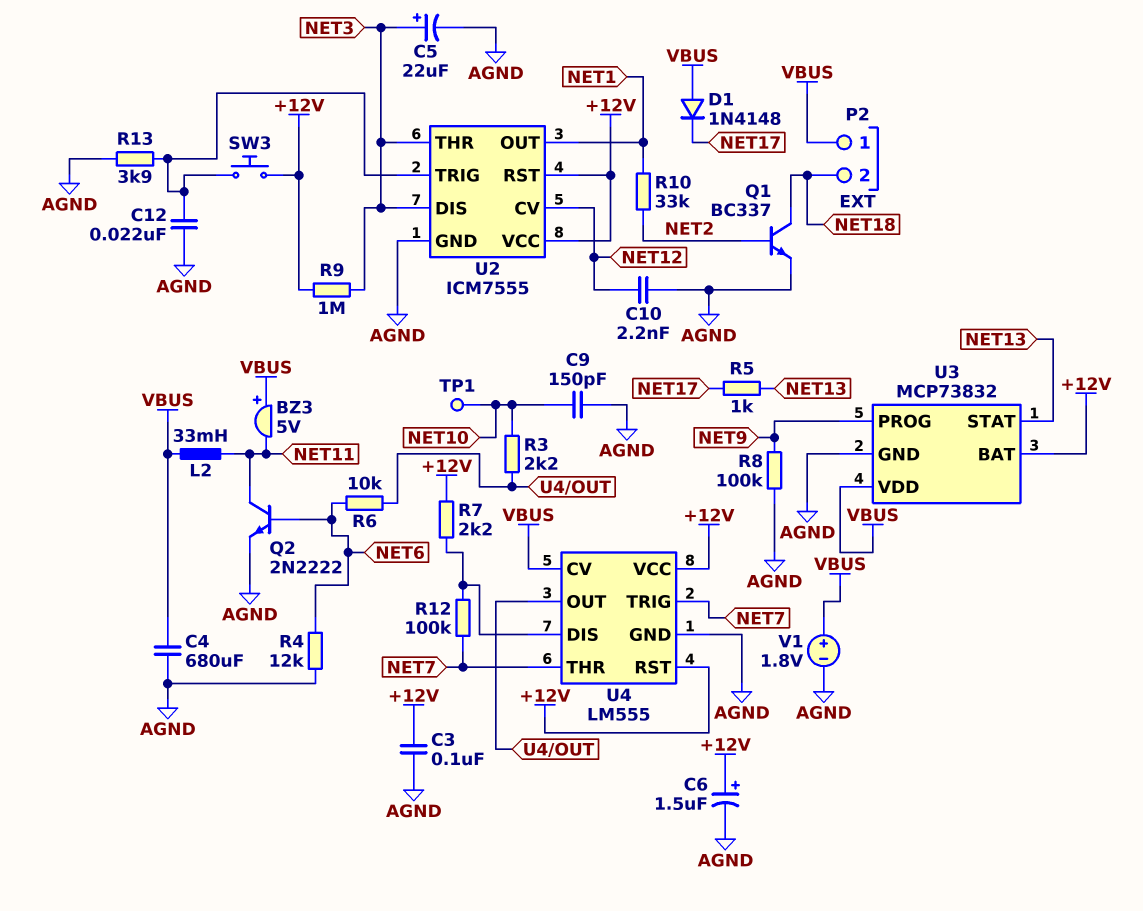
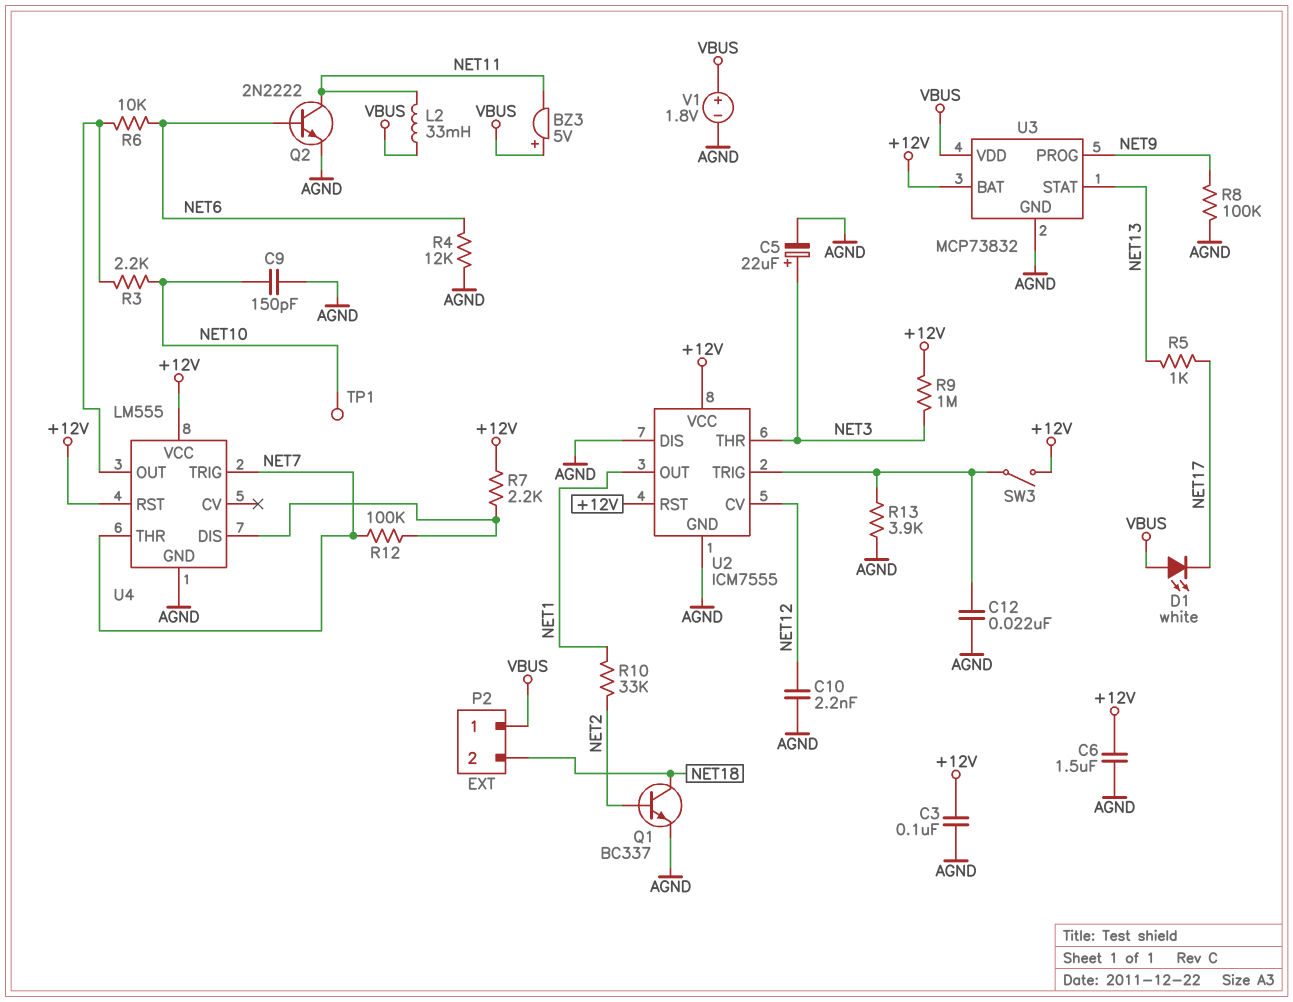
C4: 680uF (AGND, VBUS) -> none
C6: 1.5uF (plus +12V, minus AGND) -> 1.5uF (+12V, AGND)
D1: diode 1N4148 (A VBUS, K NET17) -> LED white (A VBUS, K NET17)
SW3: button (+12V, U2/TRIG) -> switch (+12V, U2/TRIG)
U2 pin DIS: NET3 -> AGND
U4 pin CV: VBUS -> none

